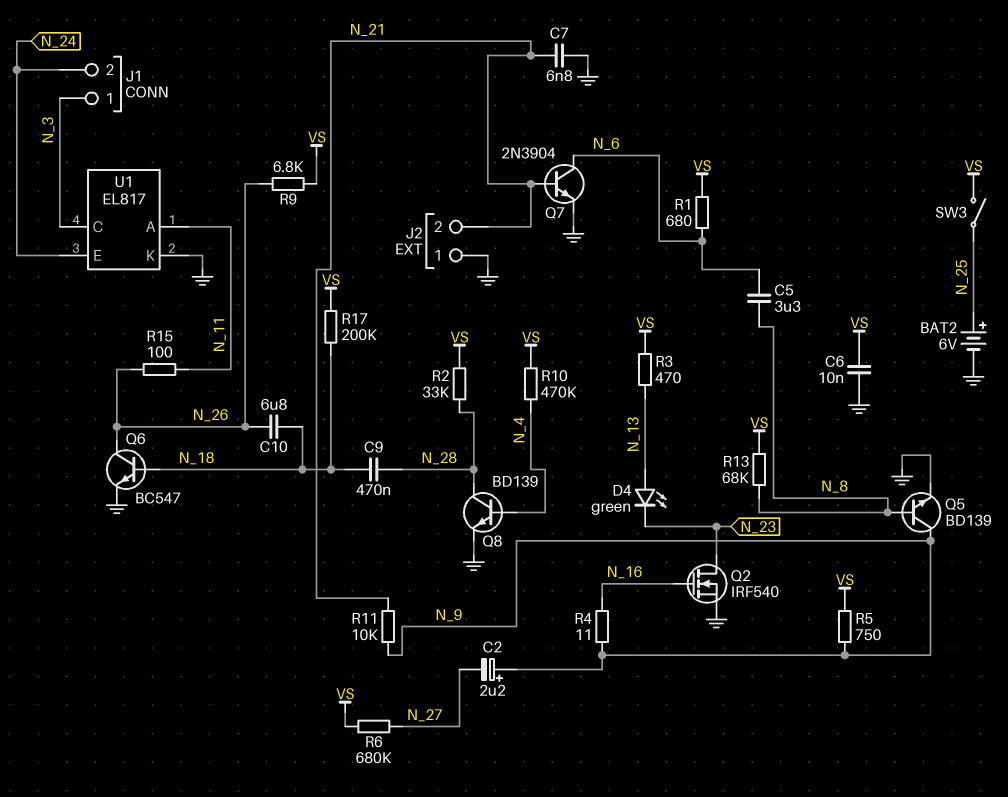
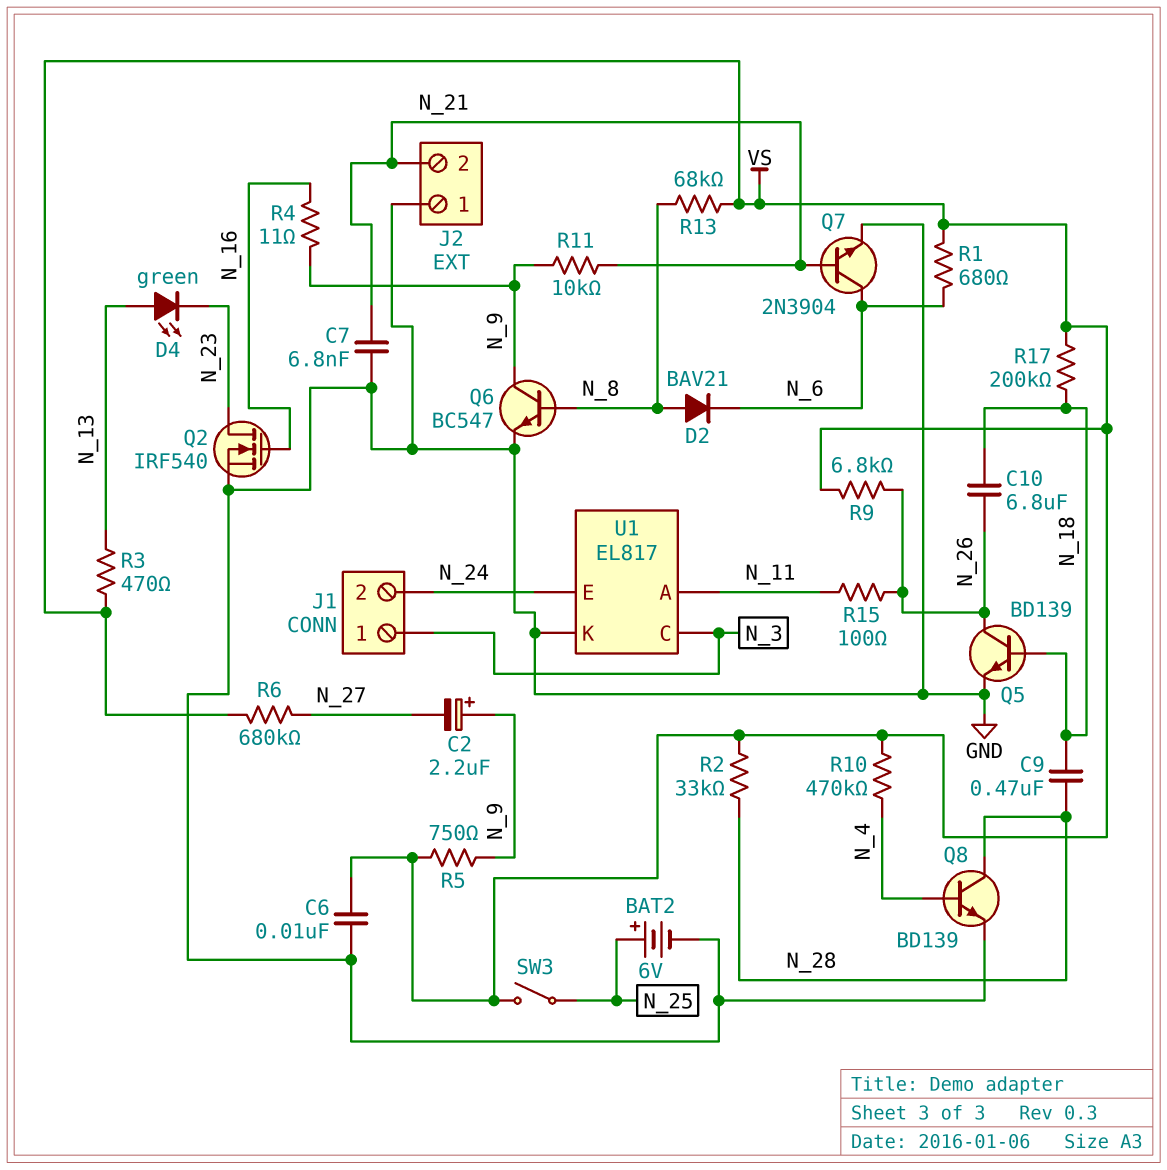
C5: 3.3uF (N_6, N_8) -> none
D2: none -> diode BAV21 (A N_8, K N_6)
Q5: NPN BD139 (B N_8, C N_9, E GND) -> NPN BD139 (B N_18, C N_26, E GND)
Q6: NPN BC547 (B N_18, C N_26, E GND) -> NPN BC547 (B N_8, C N_9, E GND)

